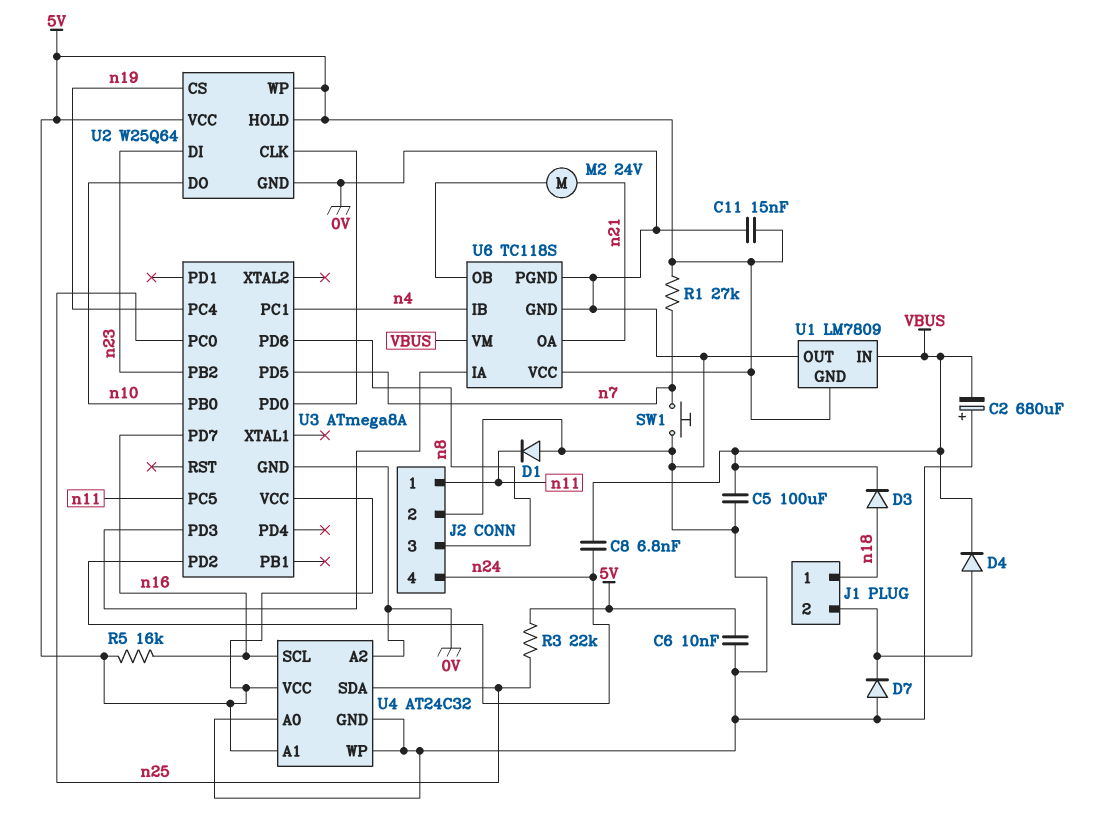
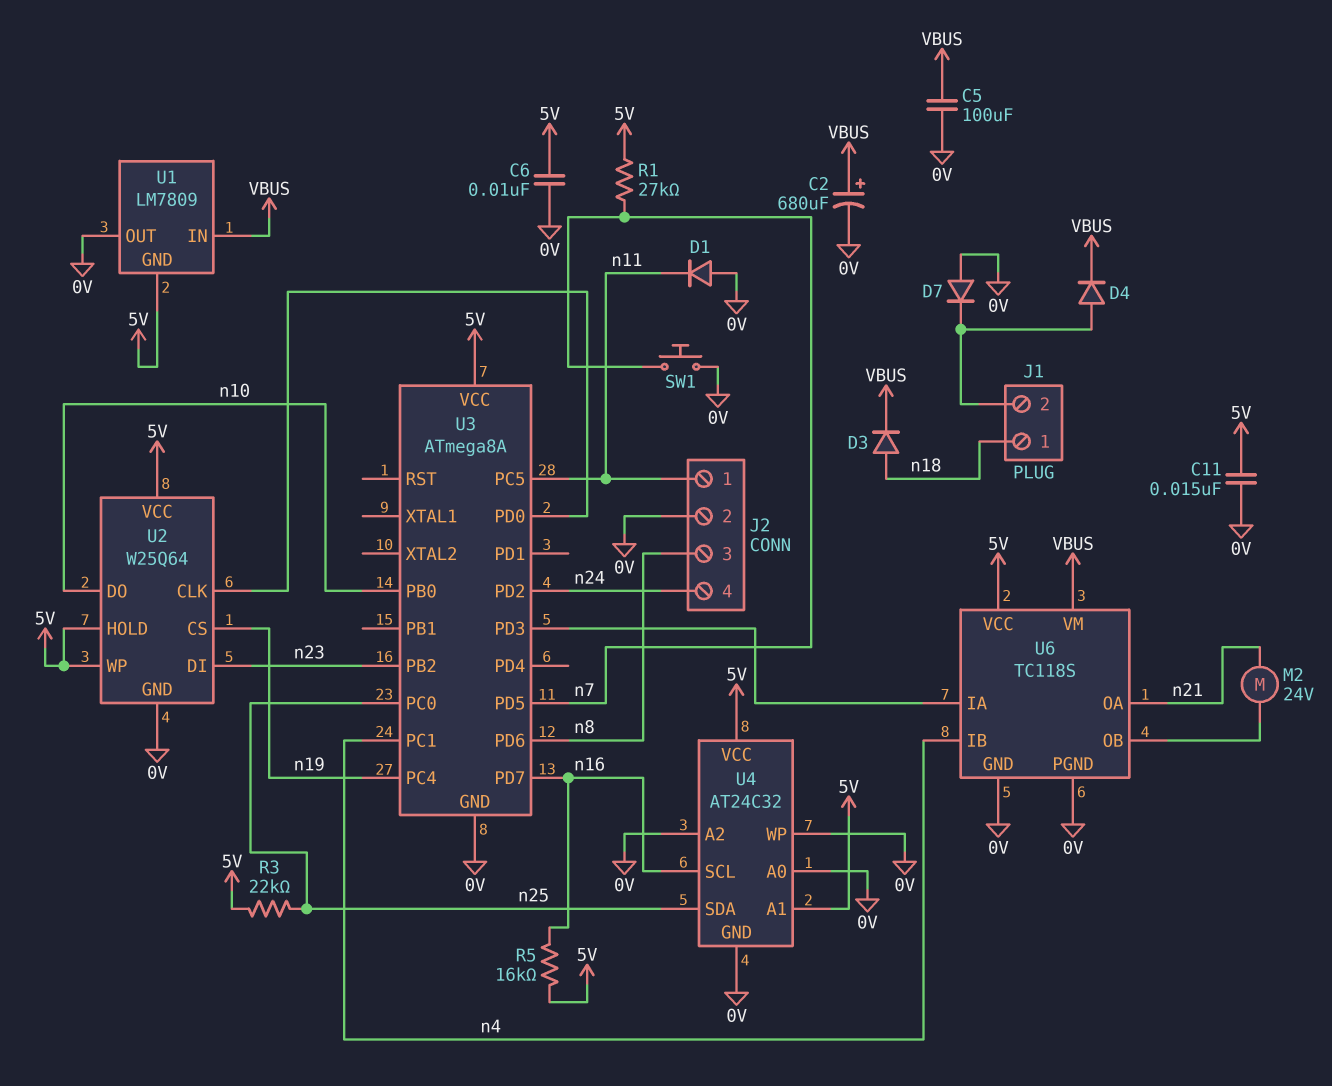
C2: 680uF (plus 0V, minus VBUS) -> 680uF (plus VBUS, minus 0V)
C8: 6.8nF (VBUS, n24) -> none

